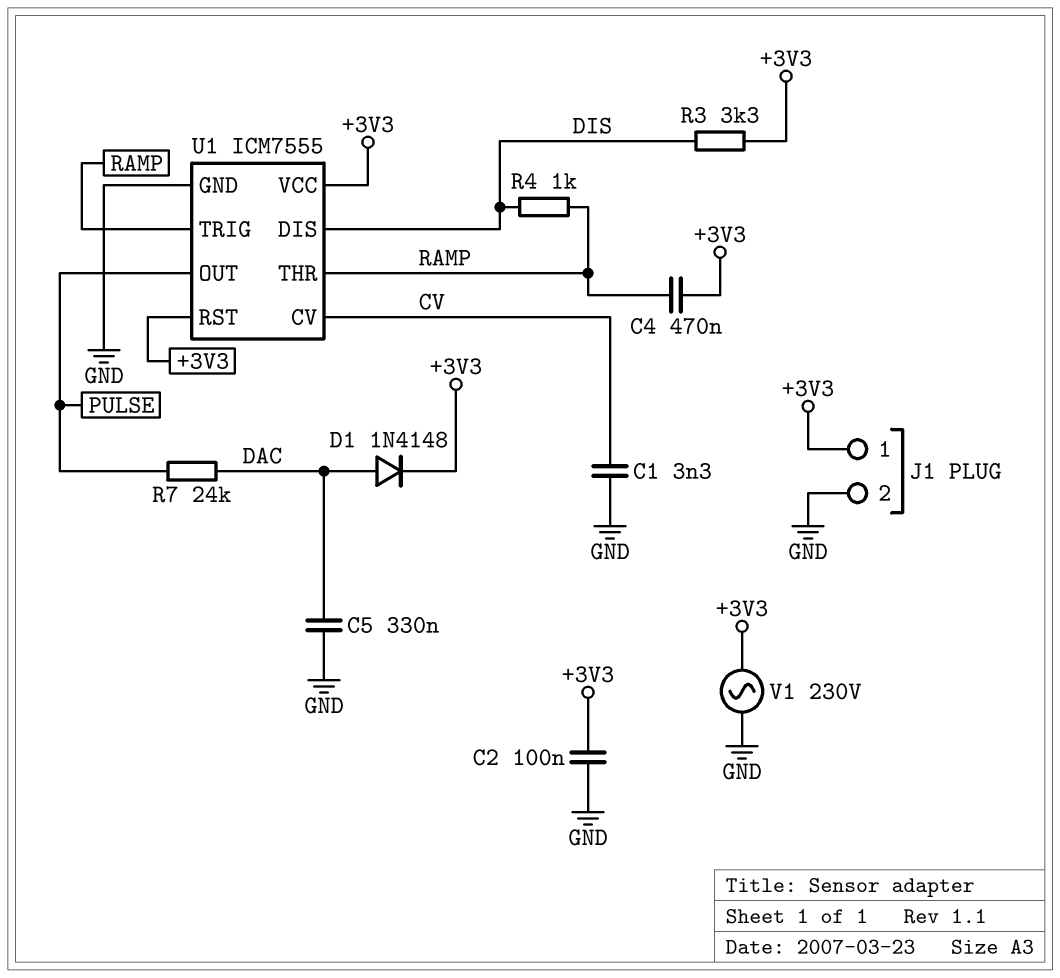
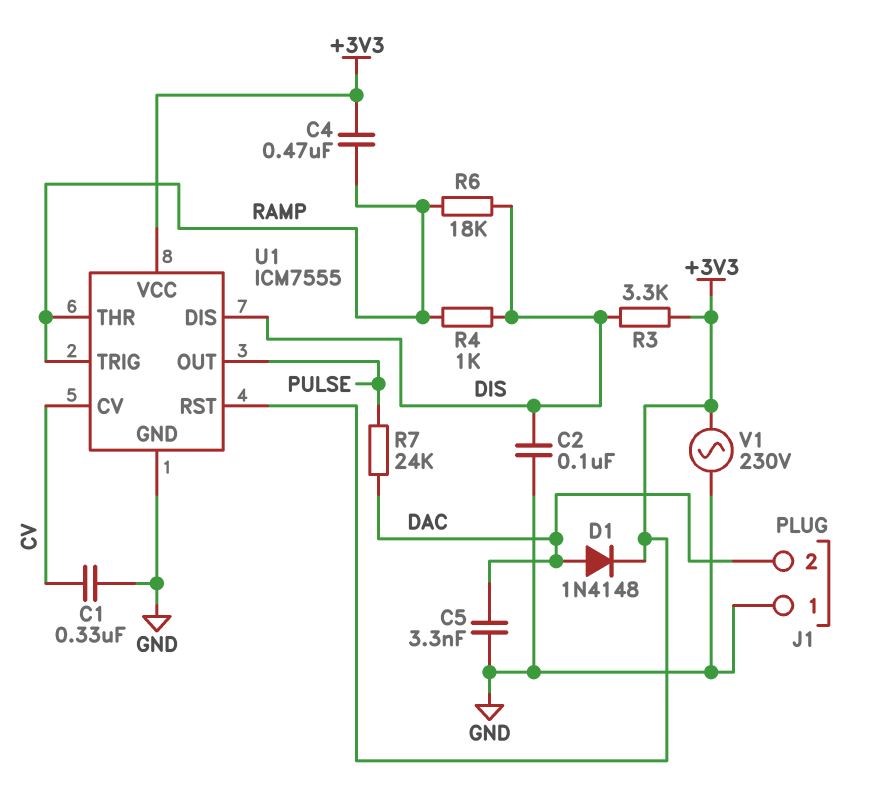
C1: 3.3nF (CV, GND) -> 330nF (CV, GND)
C2: 100nF (+3V3, GND) -> 100nF (DIS, GND)
C5: 330nF (DAC, GND) -> 3.3nF (DAC, GND)
J1 pin 1: +3V3 -> GND
J1 pin 2: GND -> DAC
R6: none -> 18k (DIS, RAMP)

